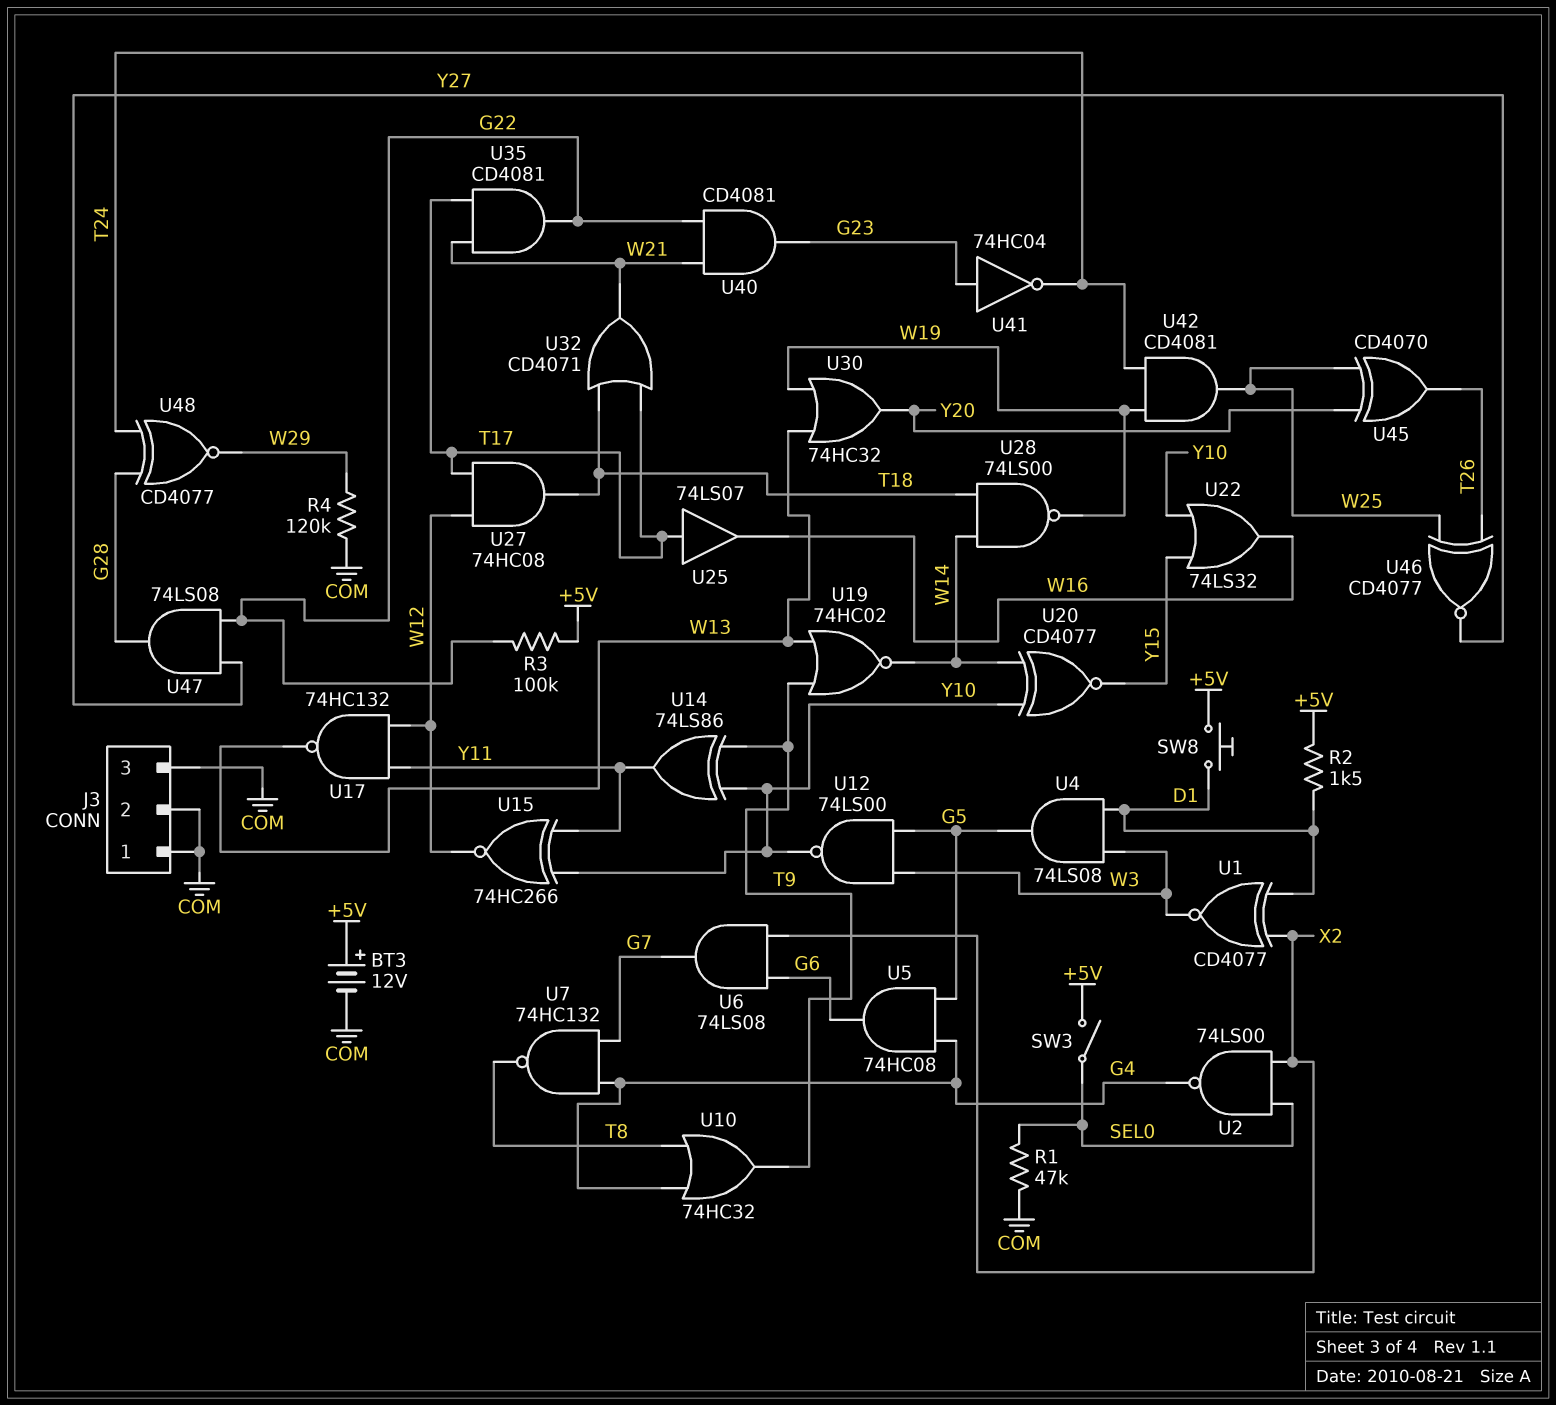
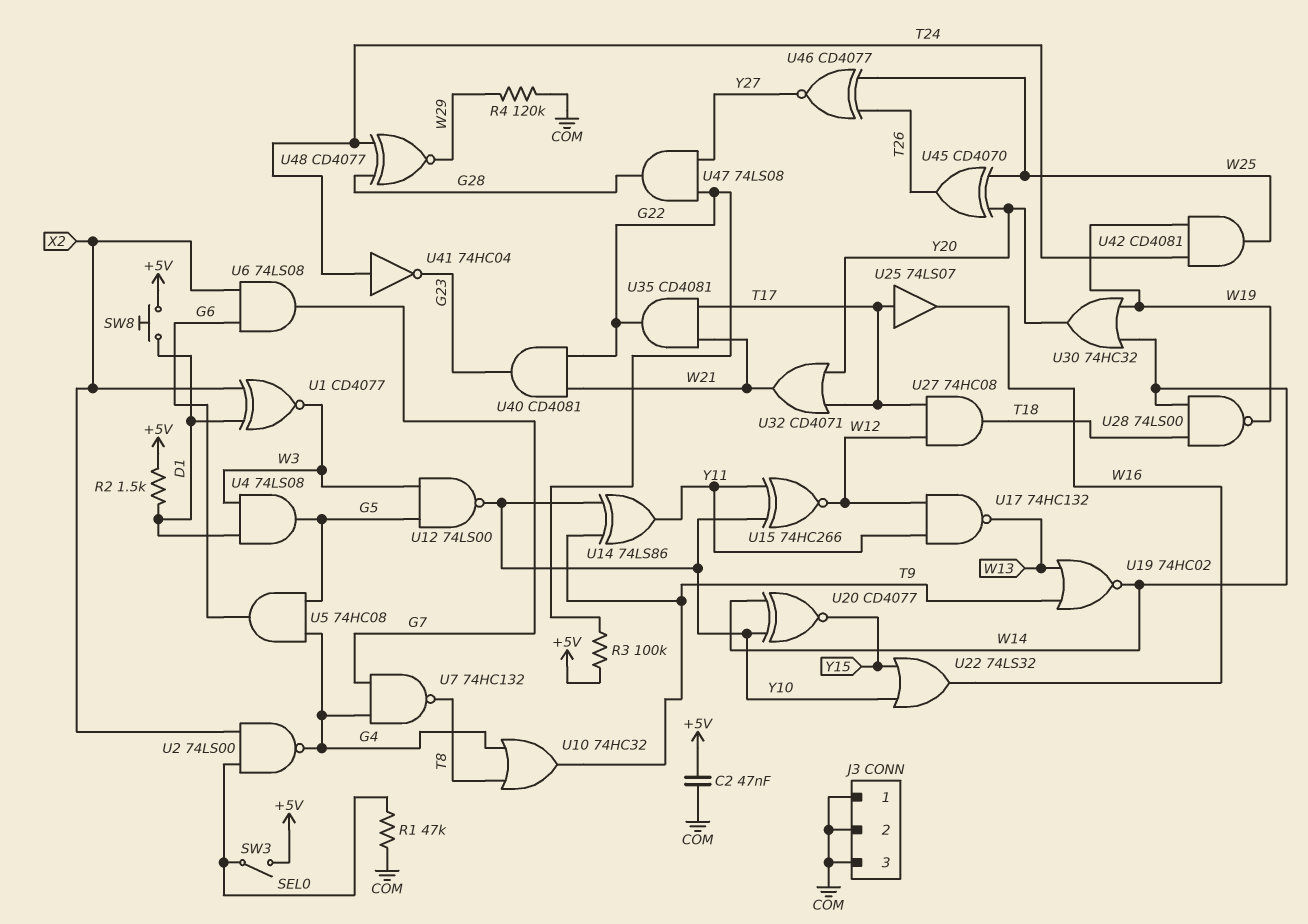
BT3: 12V (plus +5V, minus COM) -> none
C2: none -> 47nF (+5V, COM)
U30: OR 74HC32 (in W13, in W19, out Y20) -> OR 74HC32 (in W14, in W19, out Y20)
U32: OR CD4071 (in T17, in T18, out W21) -> OR CD4071 (in T17, in Y20, out W21)
U41: NOT 74HC04 (in G23, out T24) -> NOT 74HC04 (in T24, out G23)

